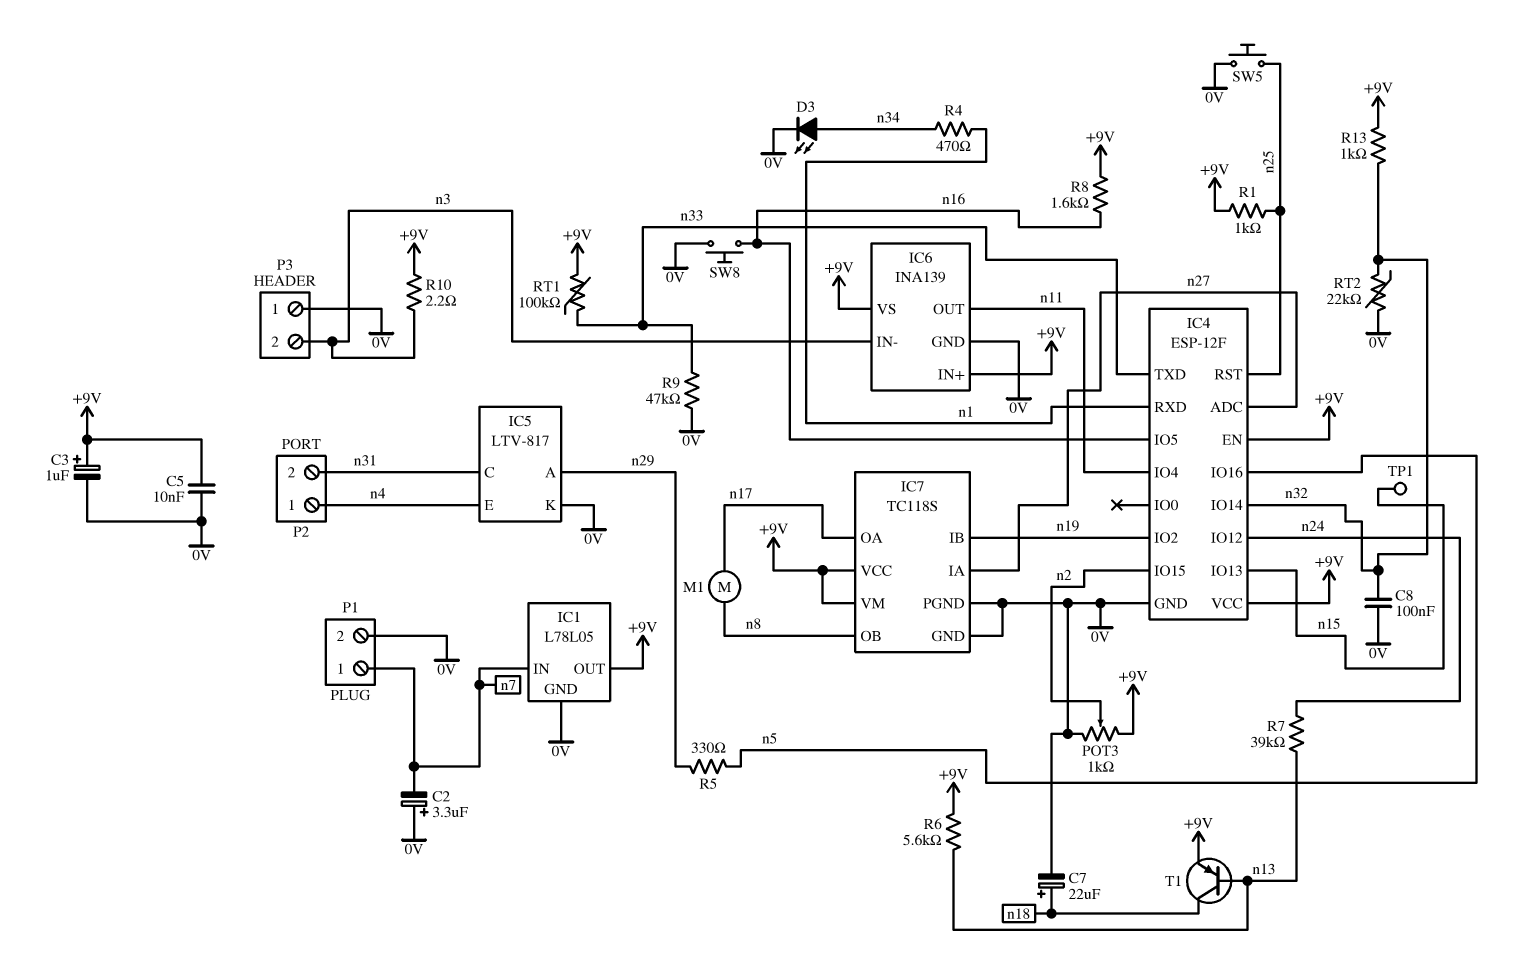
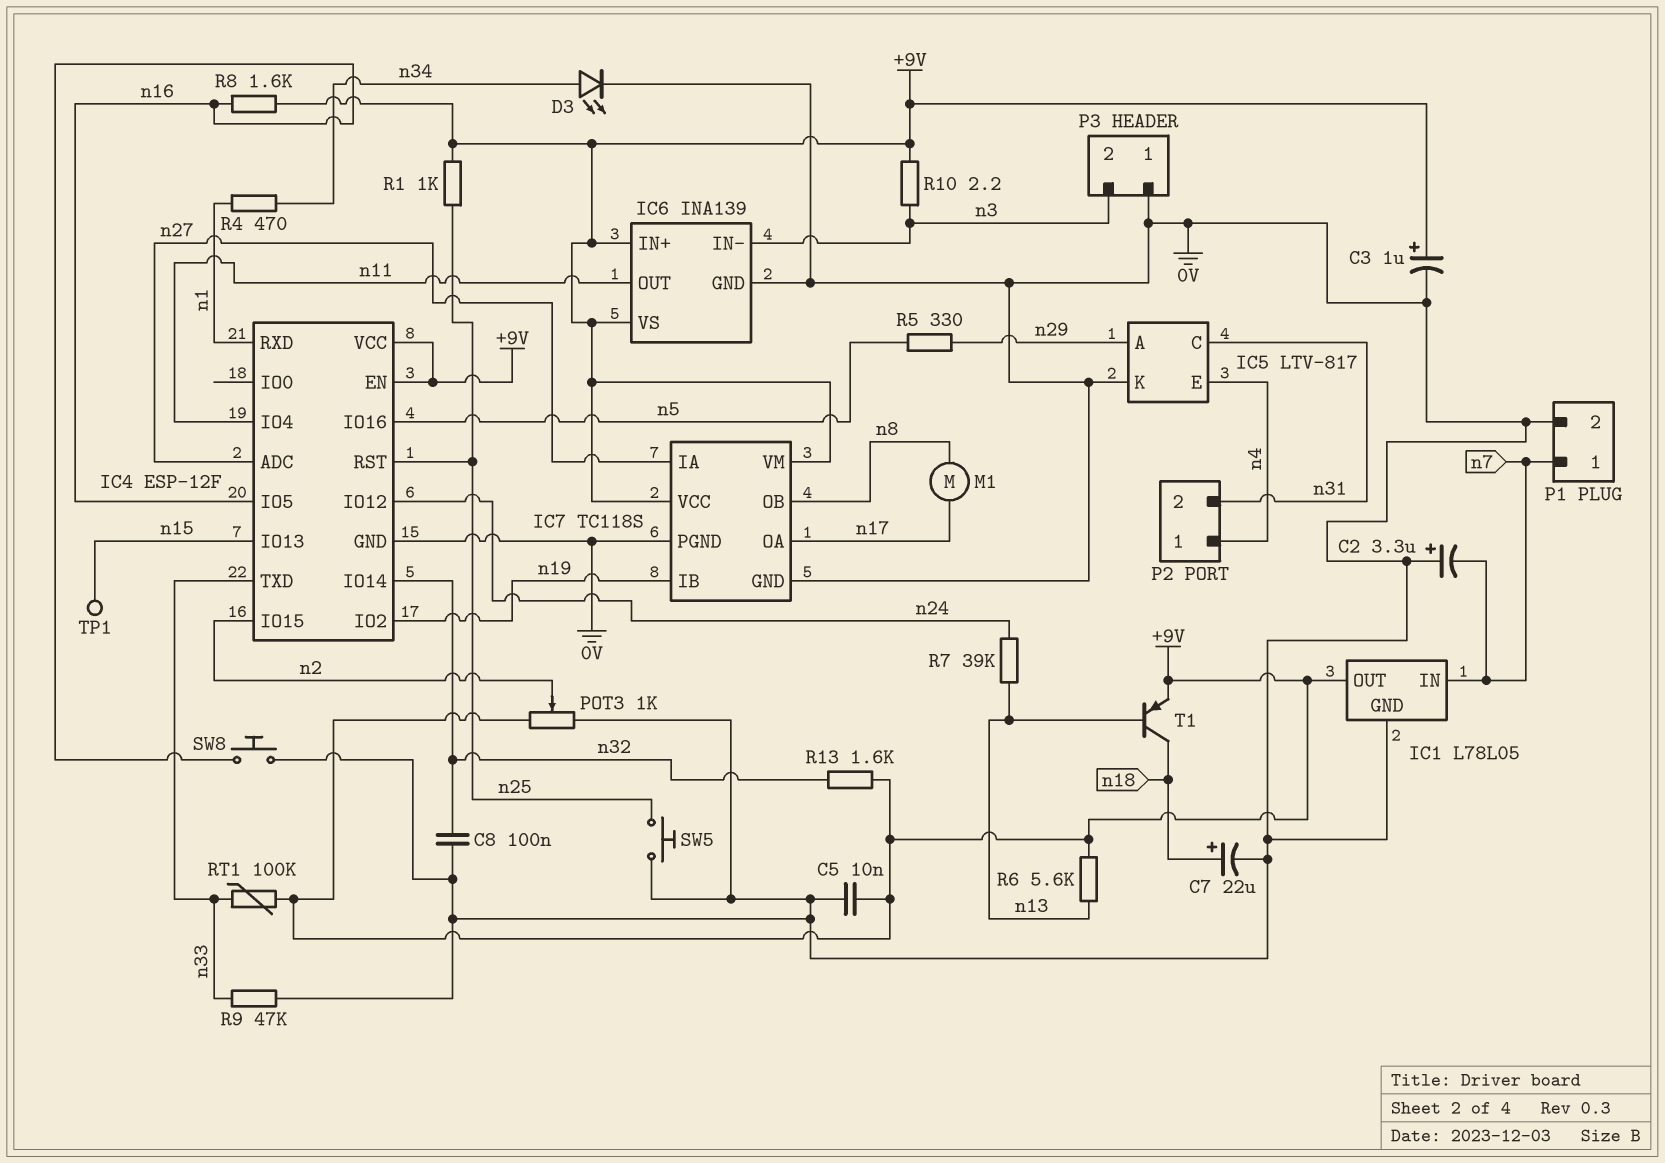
R13: 1k (+9V, n32) -> 1.6k (+9V, n32)
RT2: 22k (0V, n32) -> none

